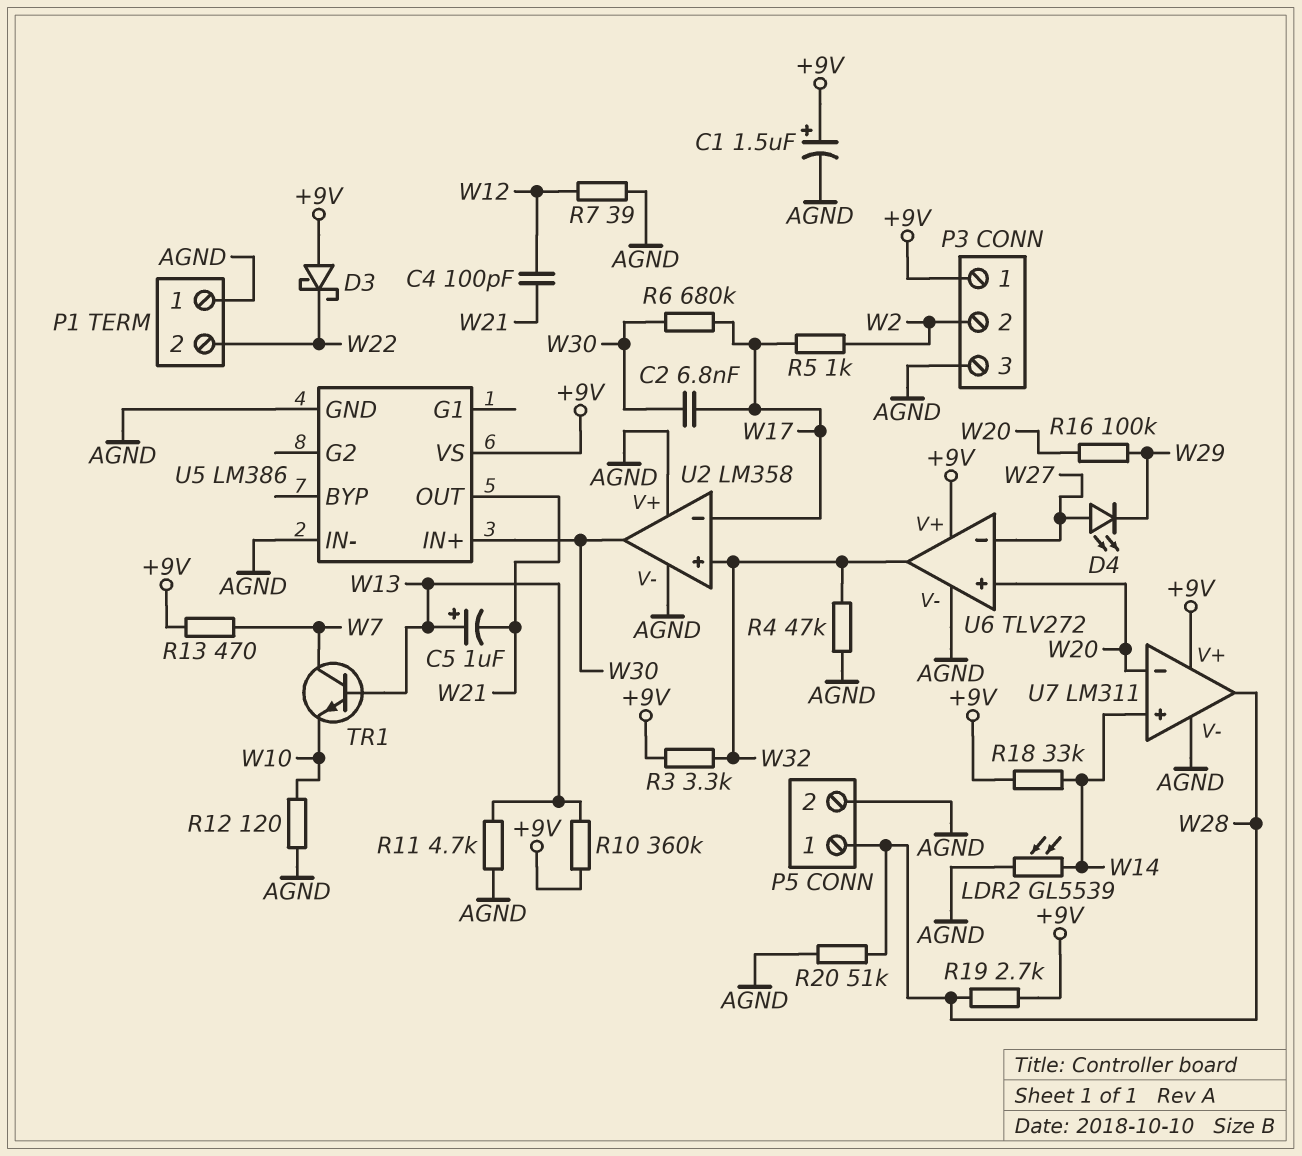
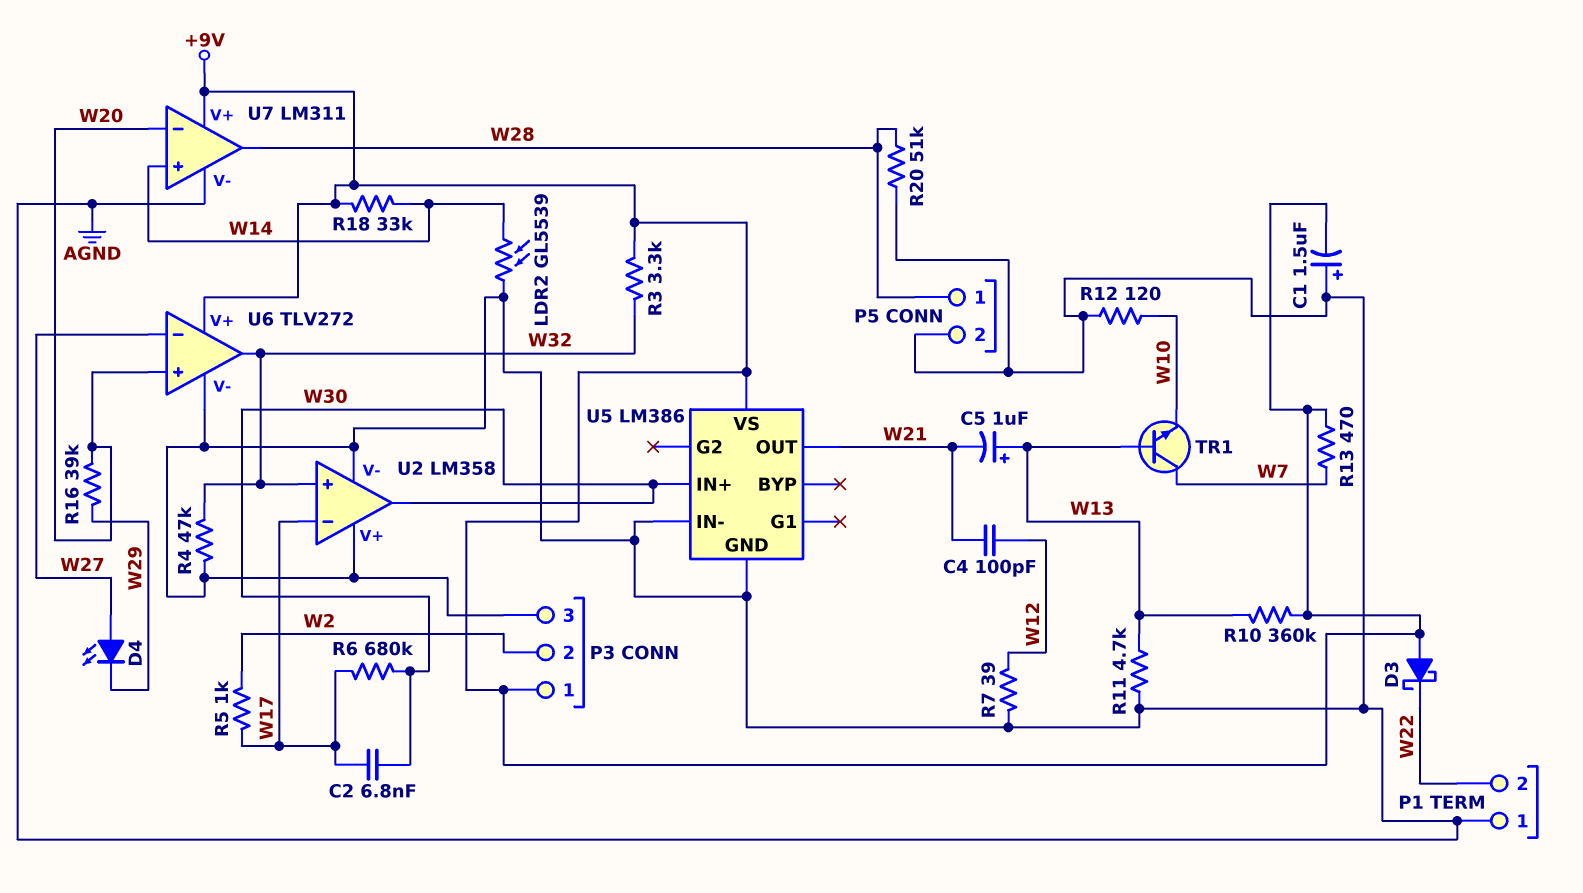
C1: 1.5uF (plus +9V, minus AGND) -> 1.5uF (plus AGND, minus +9V)
R16: 100k (W20, W29) -> 39k (W20, W29)
R19: 2.7k (+9V, W28) -> none

